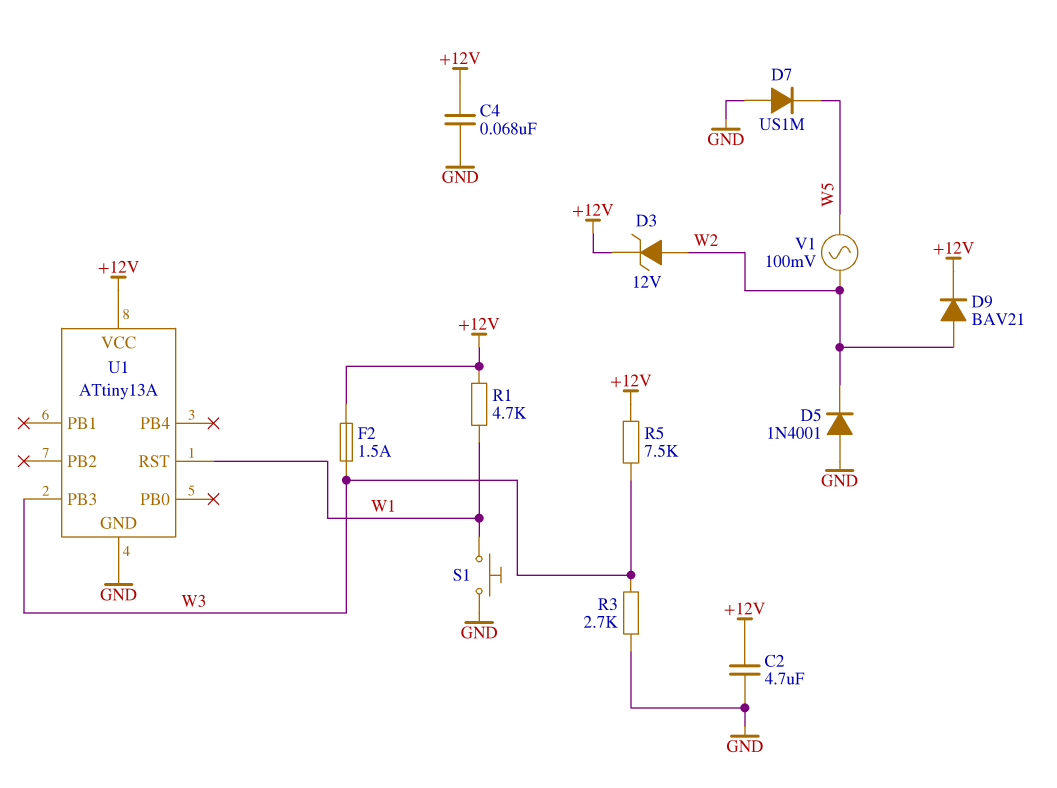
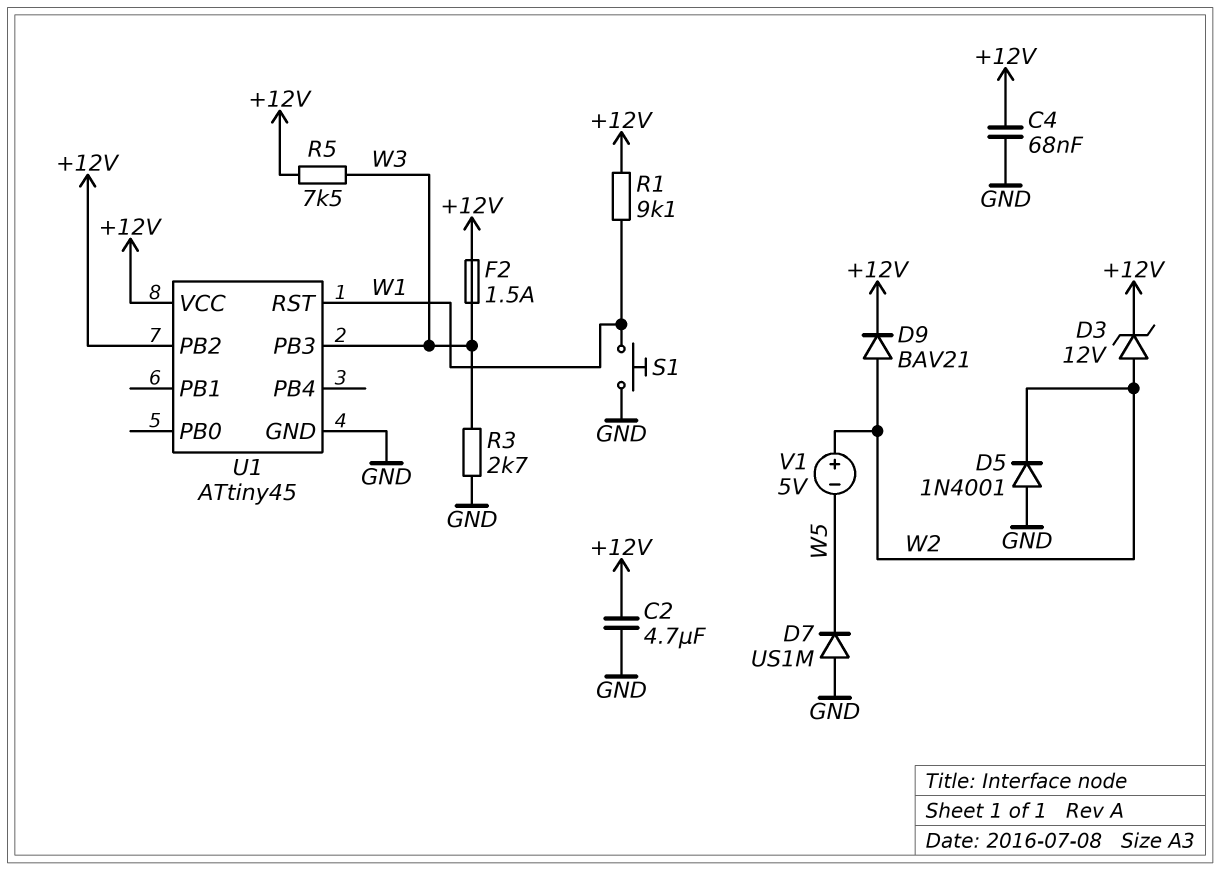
R1: 4.7k (+12V, W1) -> 9.1k (+12V, W1)
U1: ATtiny13A -> ATtiny45
U1 pin PB2: none -> +12V
V1: AC 100mV (W2, W5) -> 5V (plus W2, minus W5)

